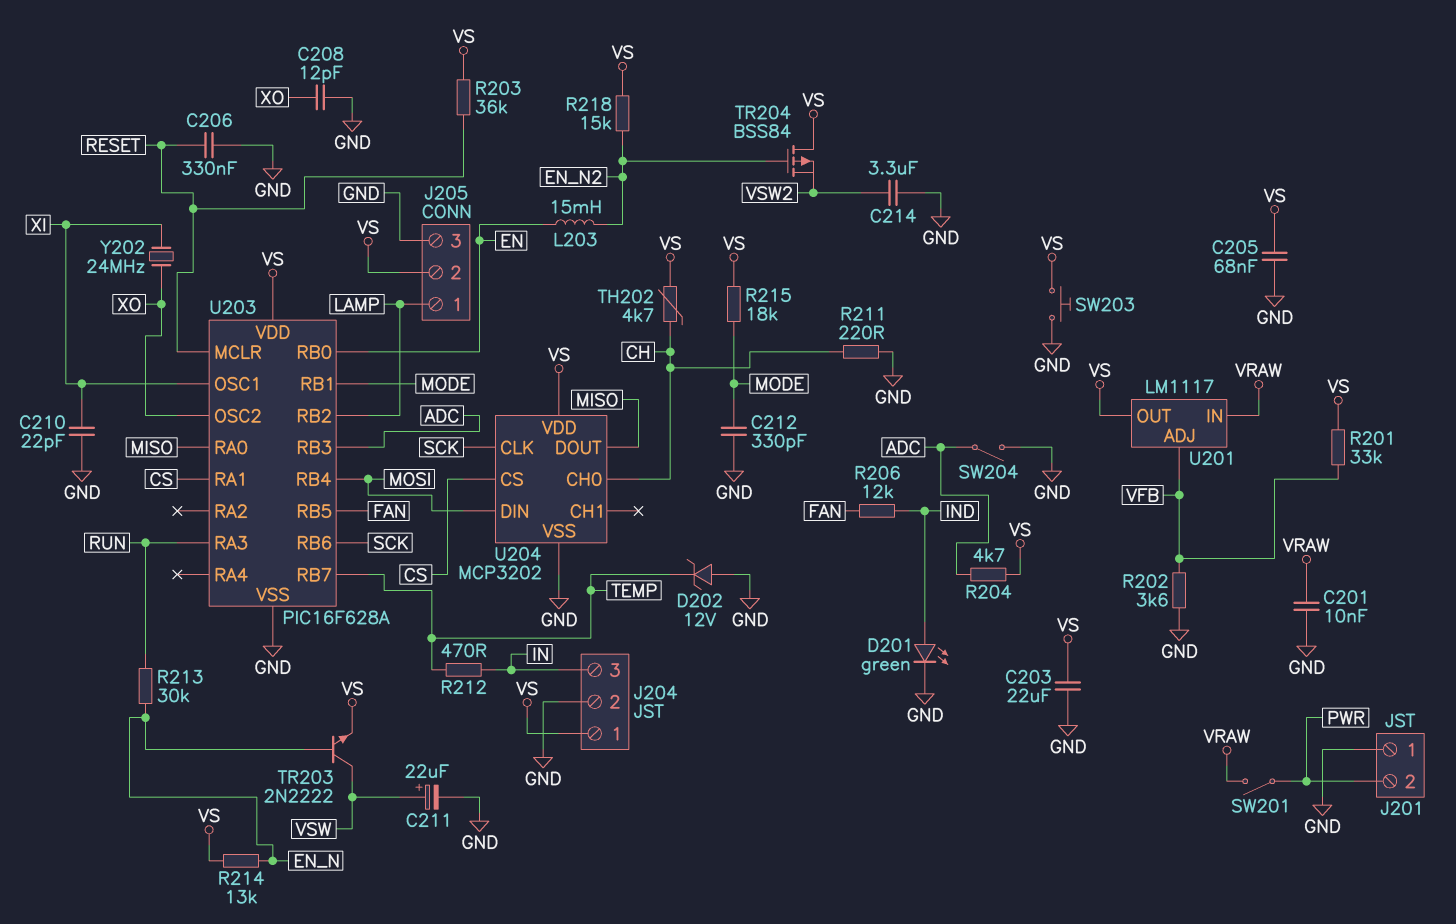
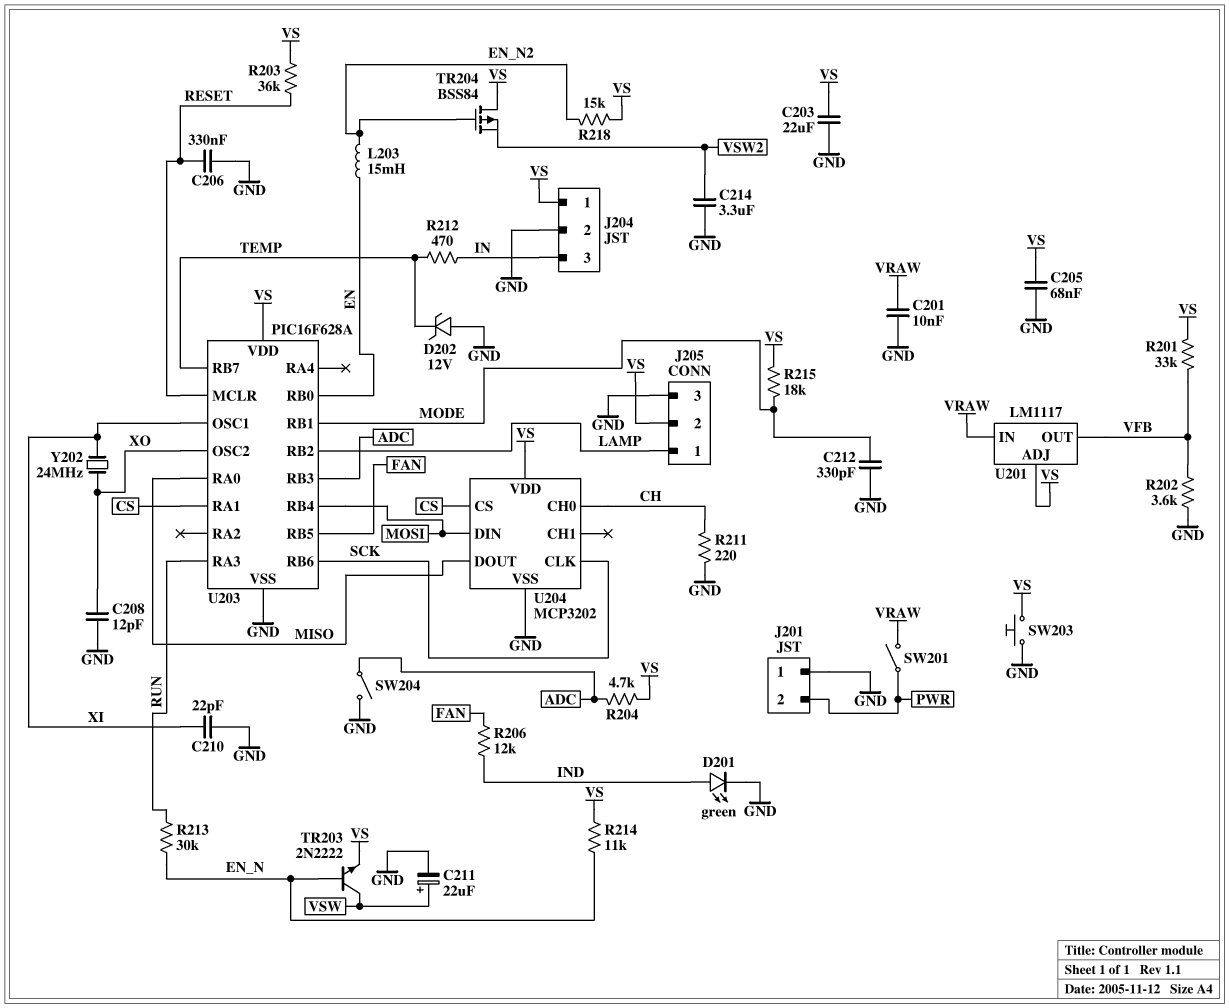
R214: 13k (EN_N, VS) -> 11k (EN_N, VS)
TH202: 4.7k (CH, VS) -> none
U201 pin ADJ: VFB -> VS
U201 pin OUT: VS -> VFB

